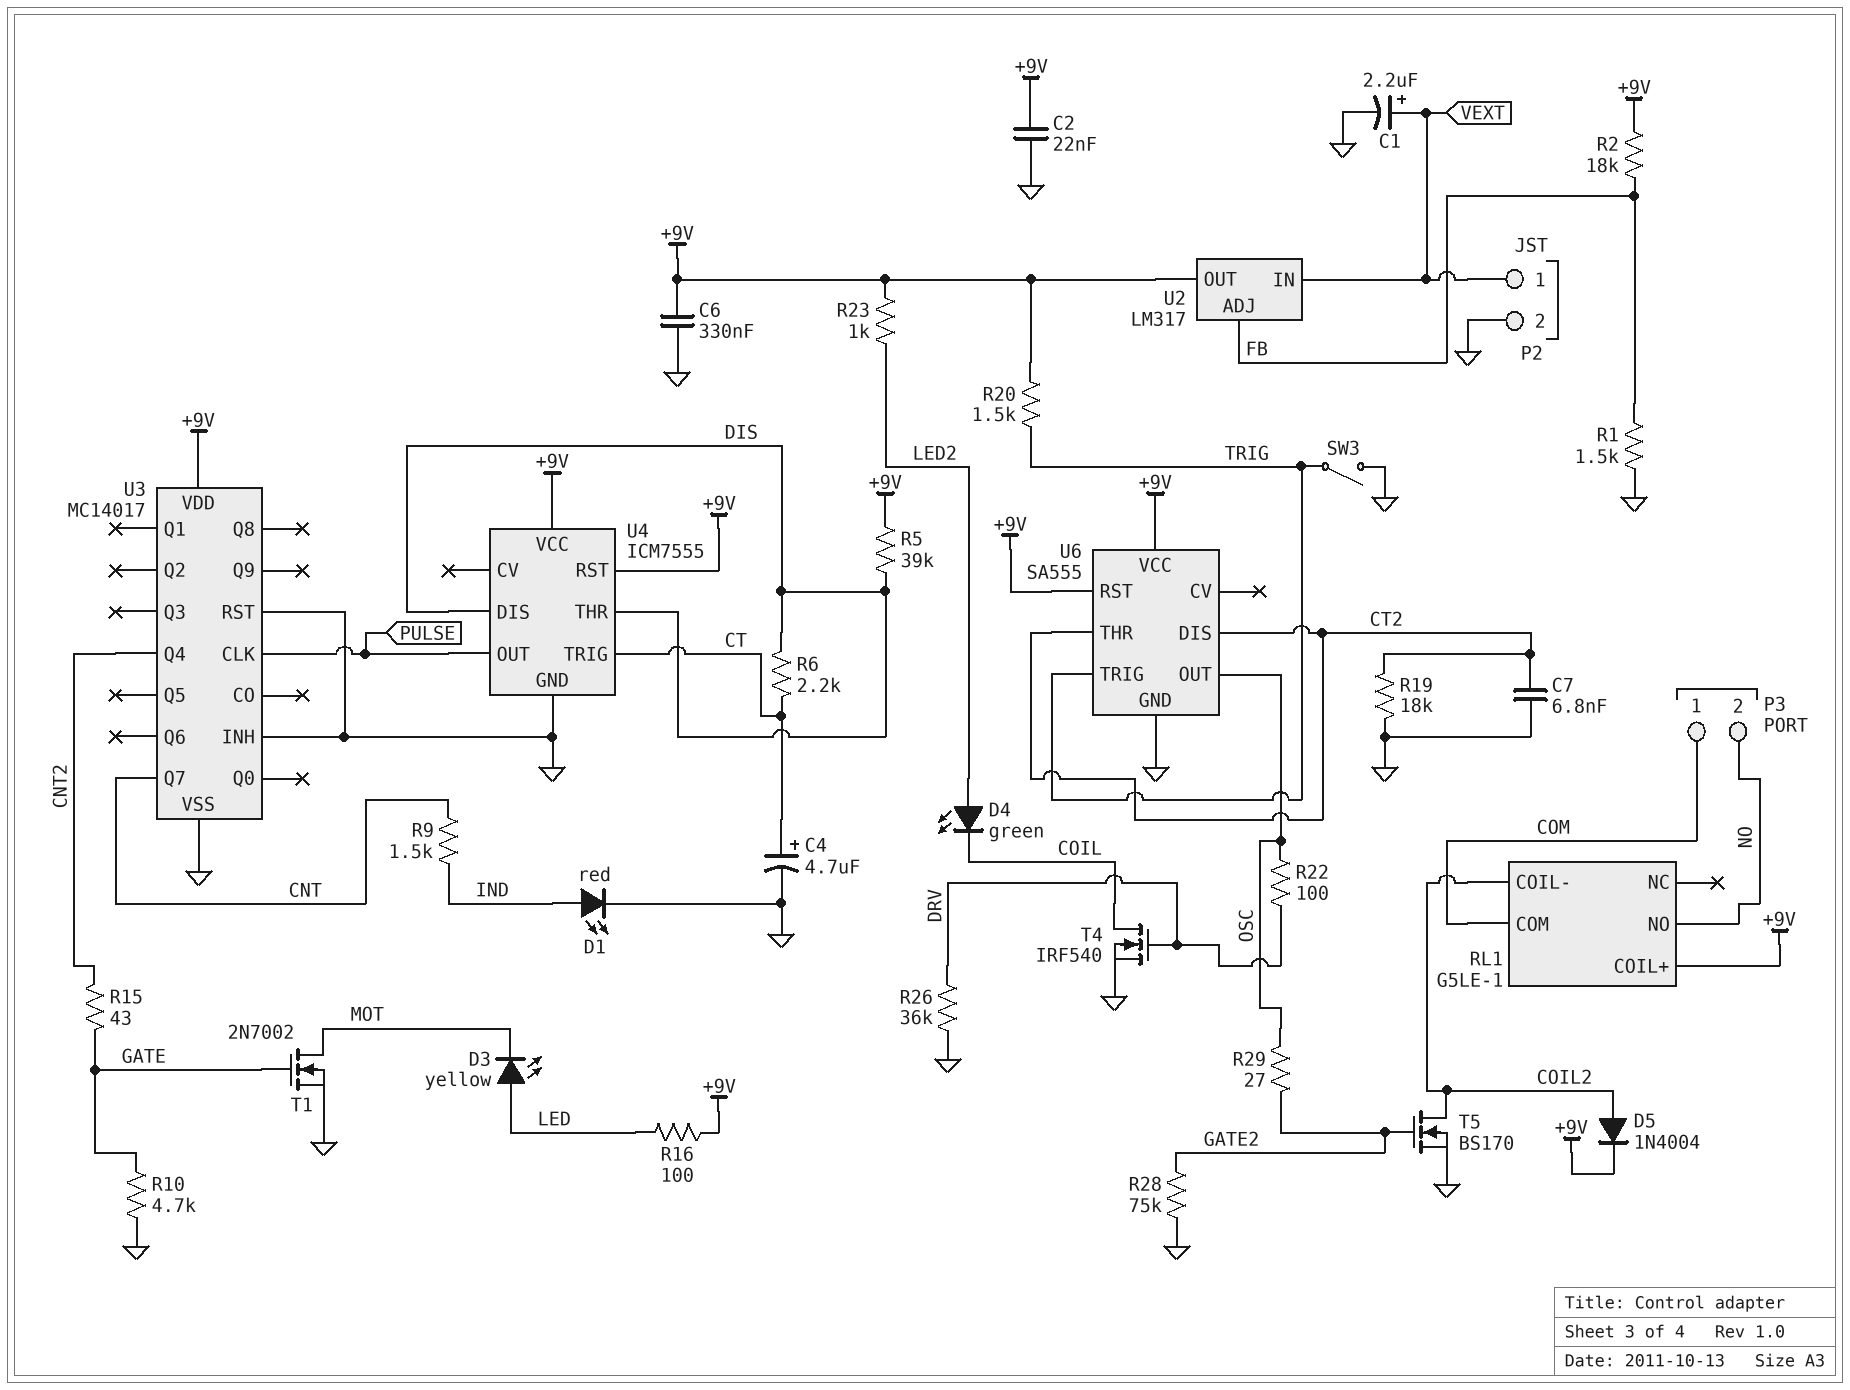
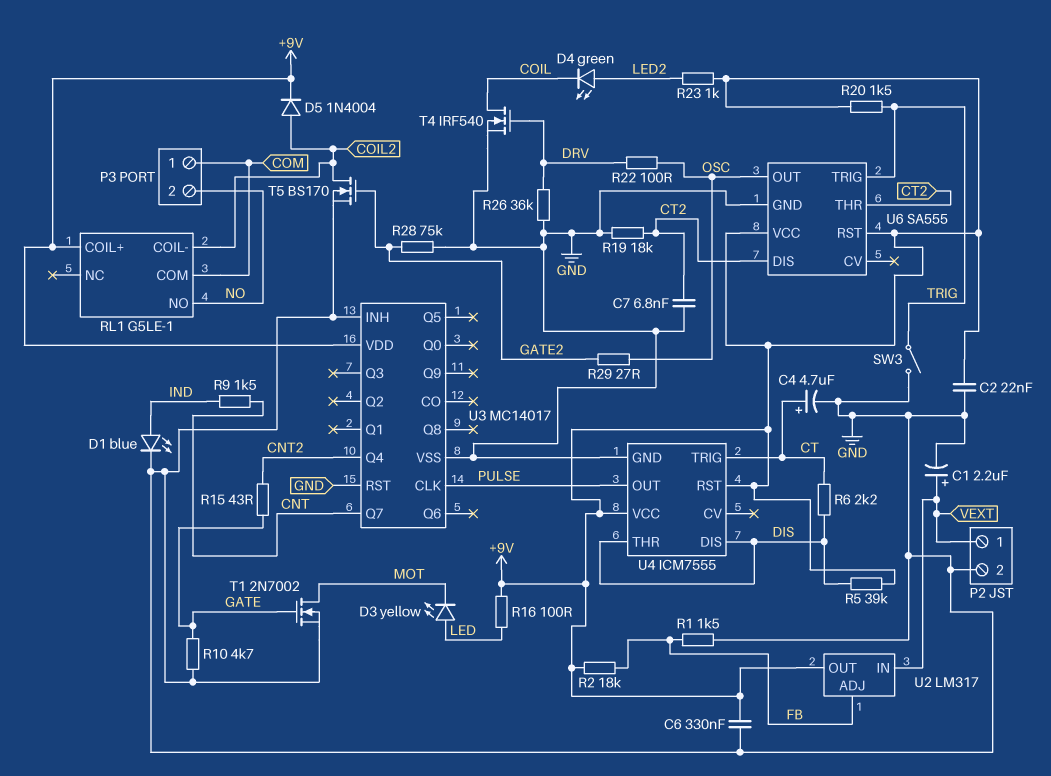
D1: LED red (A IND, K GND) -> LED blue (A IND, K GND)

